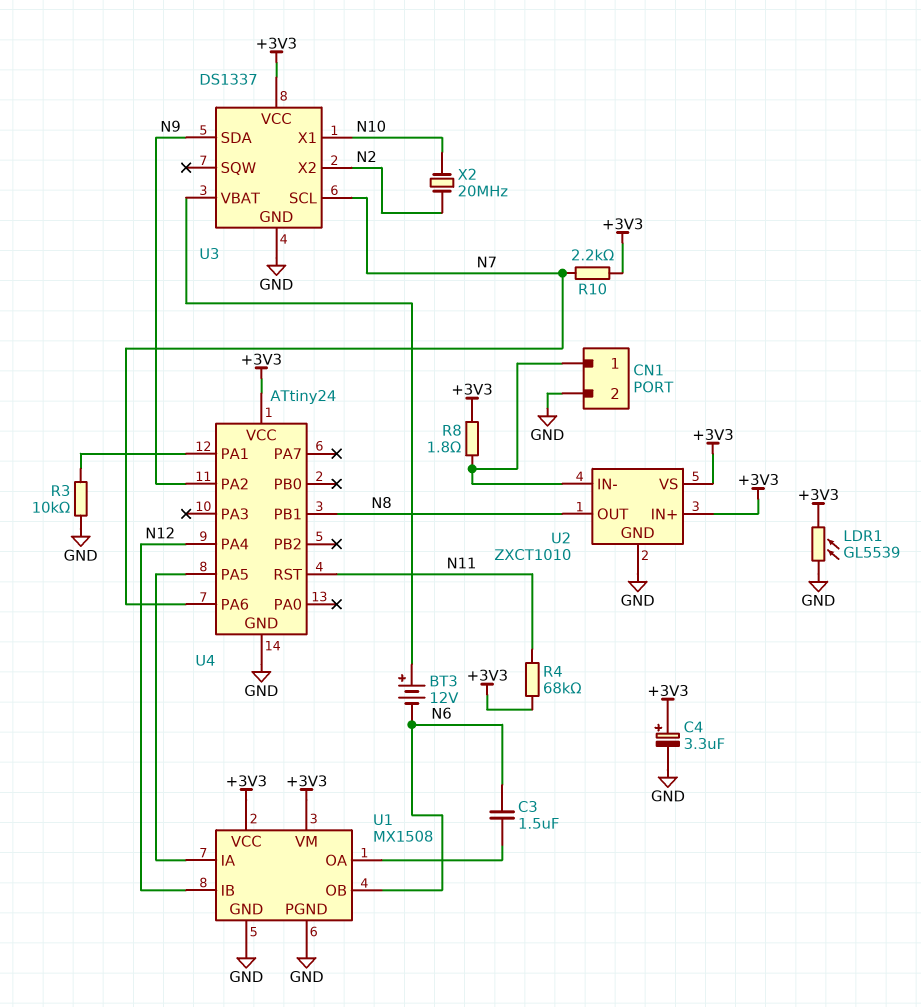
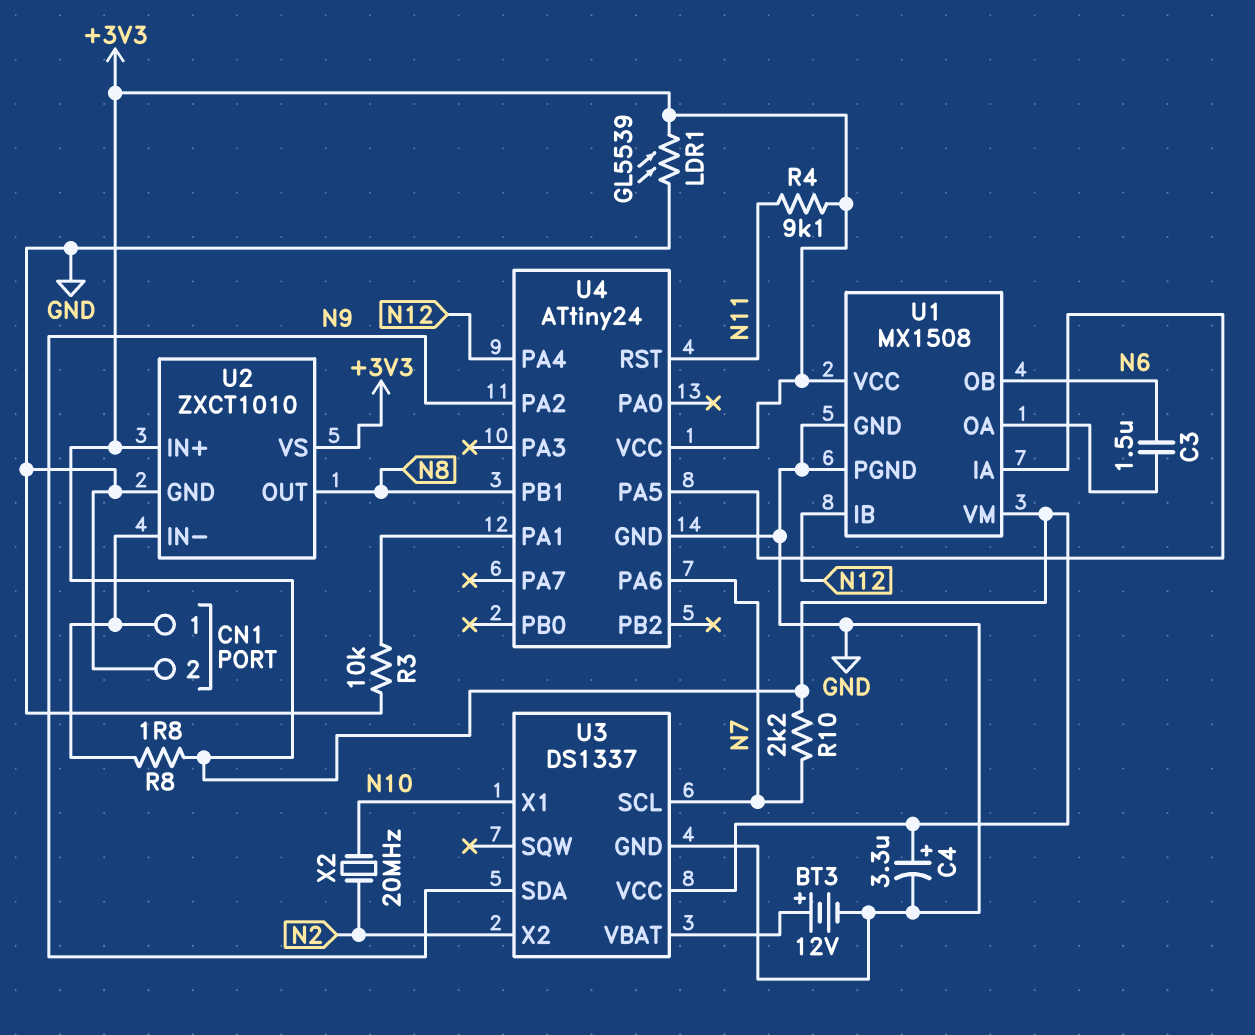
BT3: 12V (plus U3/VBAT, minus N6) -> 12V (plus U3/VBAT, minus GND)
R4: 68k (+3V3, N11) -> 9.1k (+3V3, N11)

